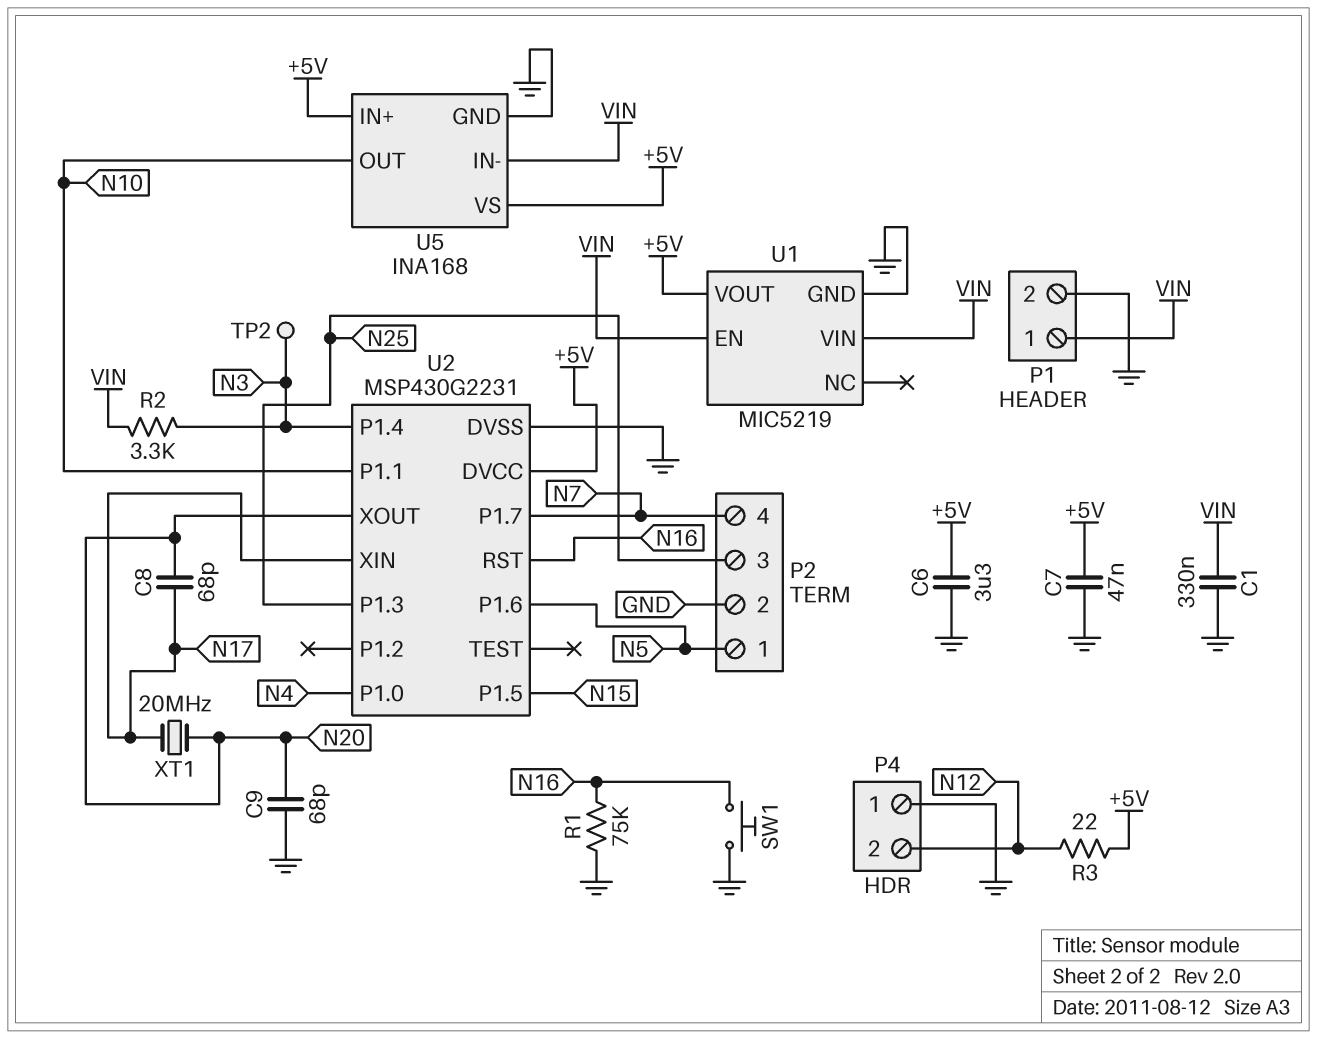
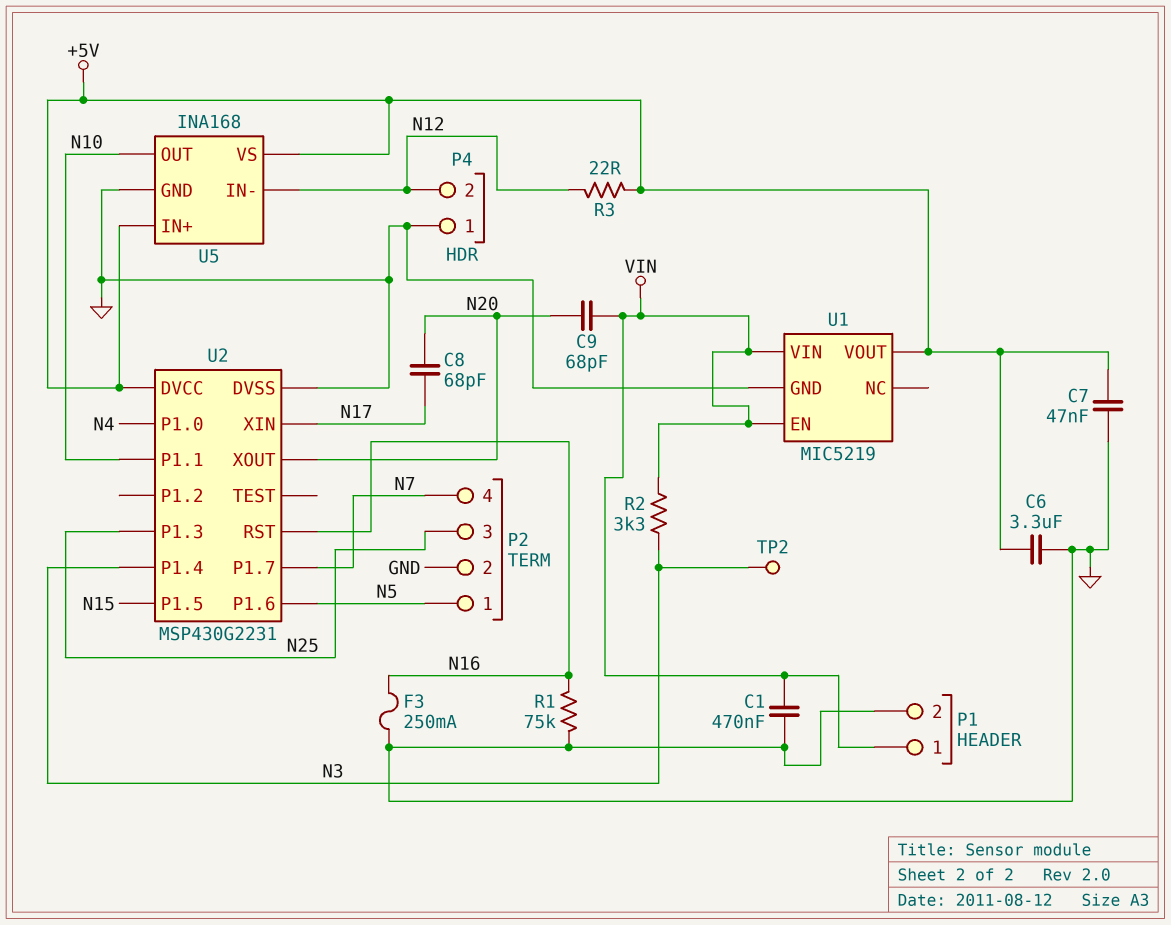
C1: 330nF (GND, VIN) -> 470nF (GND, VIN)
C9: 68pF (GND, N20) -> 68pF (N20, VIN)
F3: none -> 250mA (GND, N16)
SW1: button (GND, N16) -> none
U5 pin IN-: VIN -> N12
XT1: 20MHz (N17, N20) -> none

